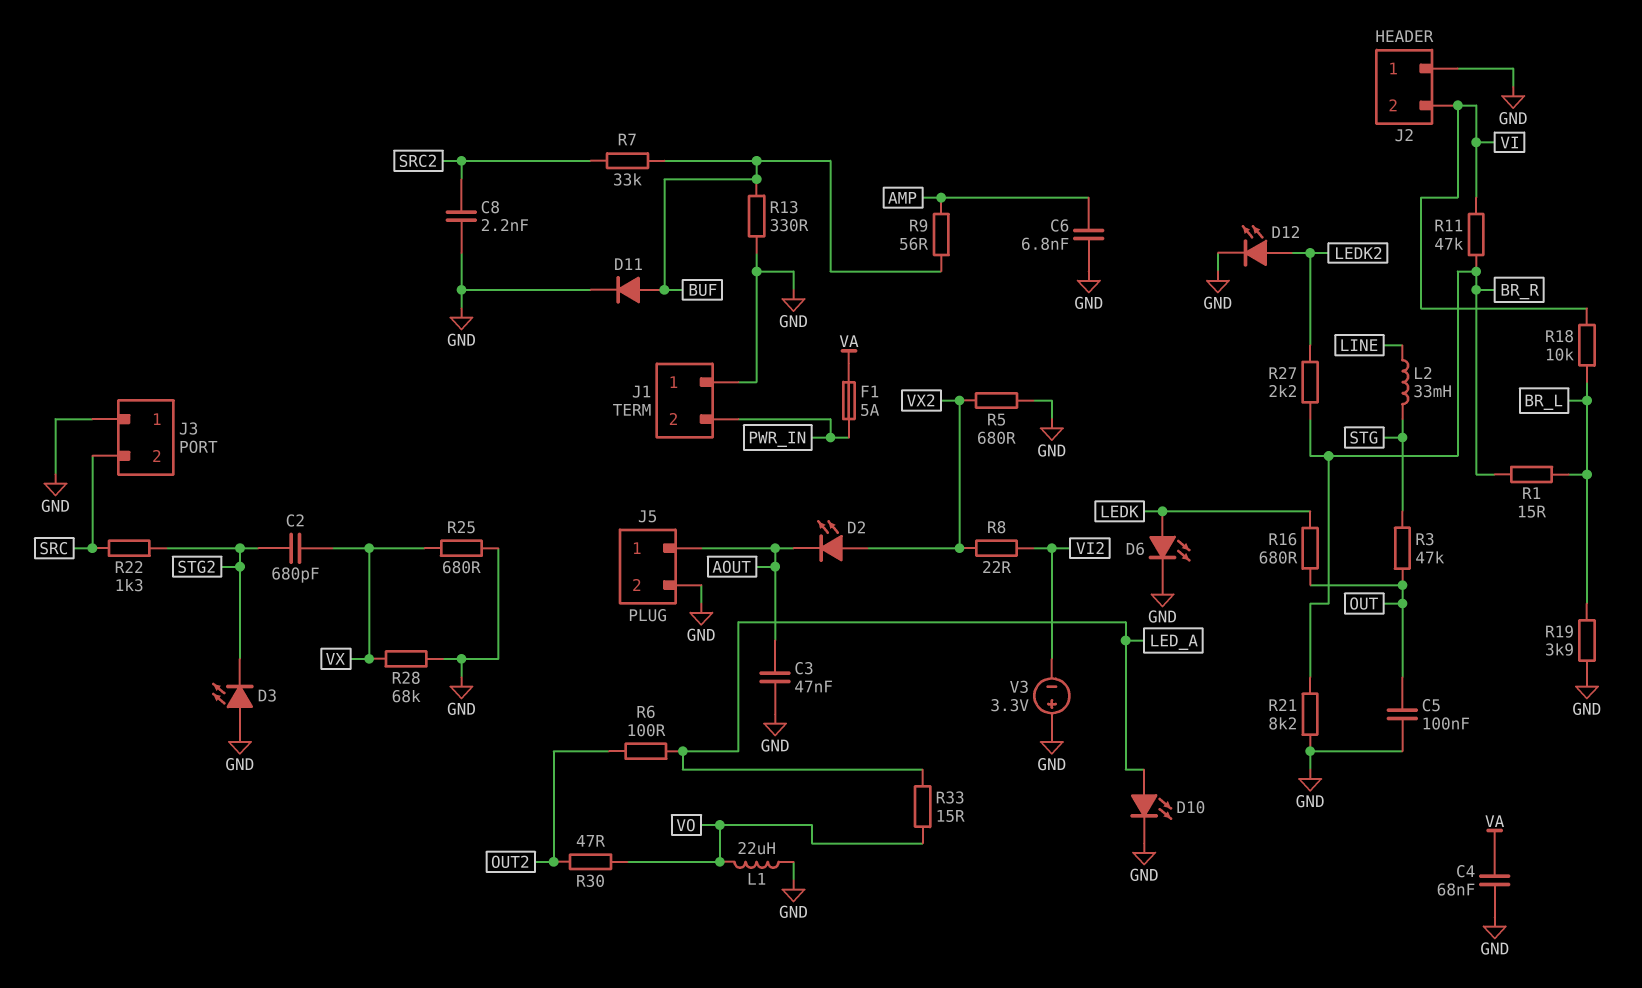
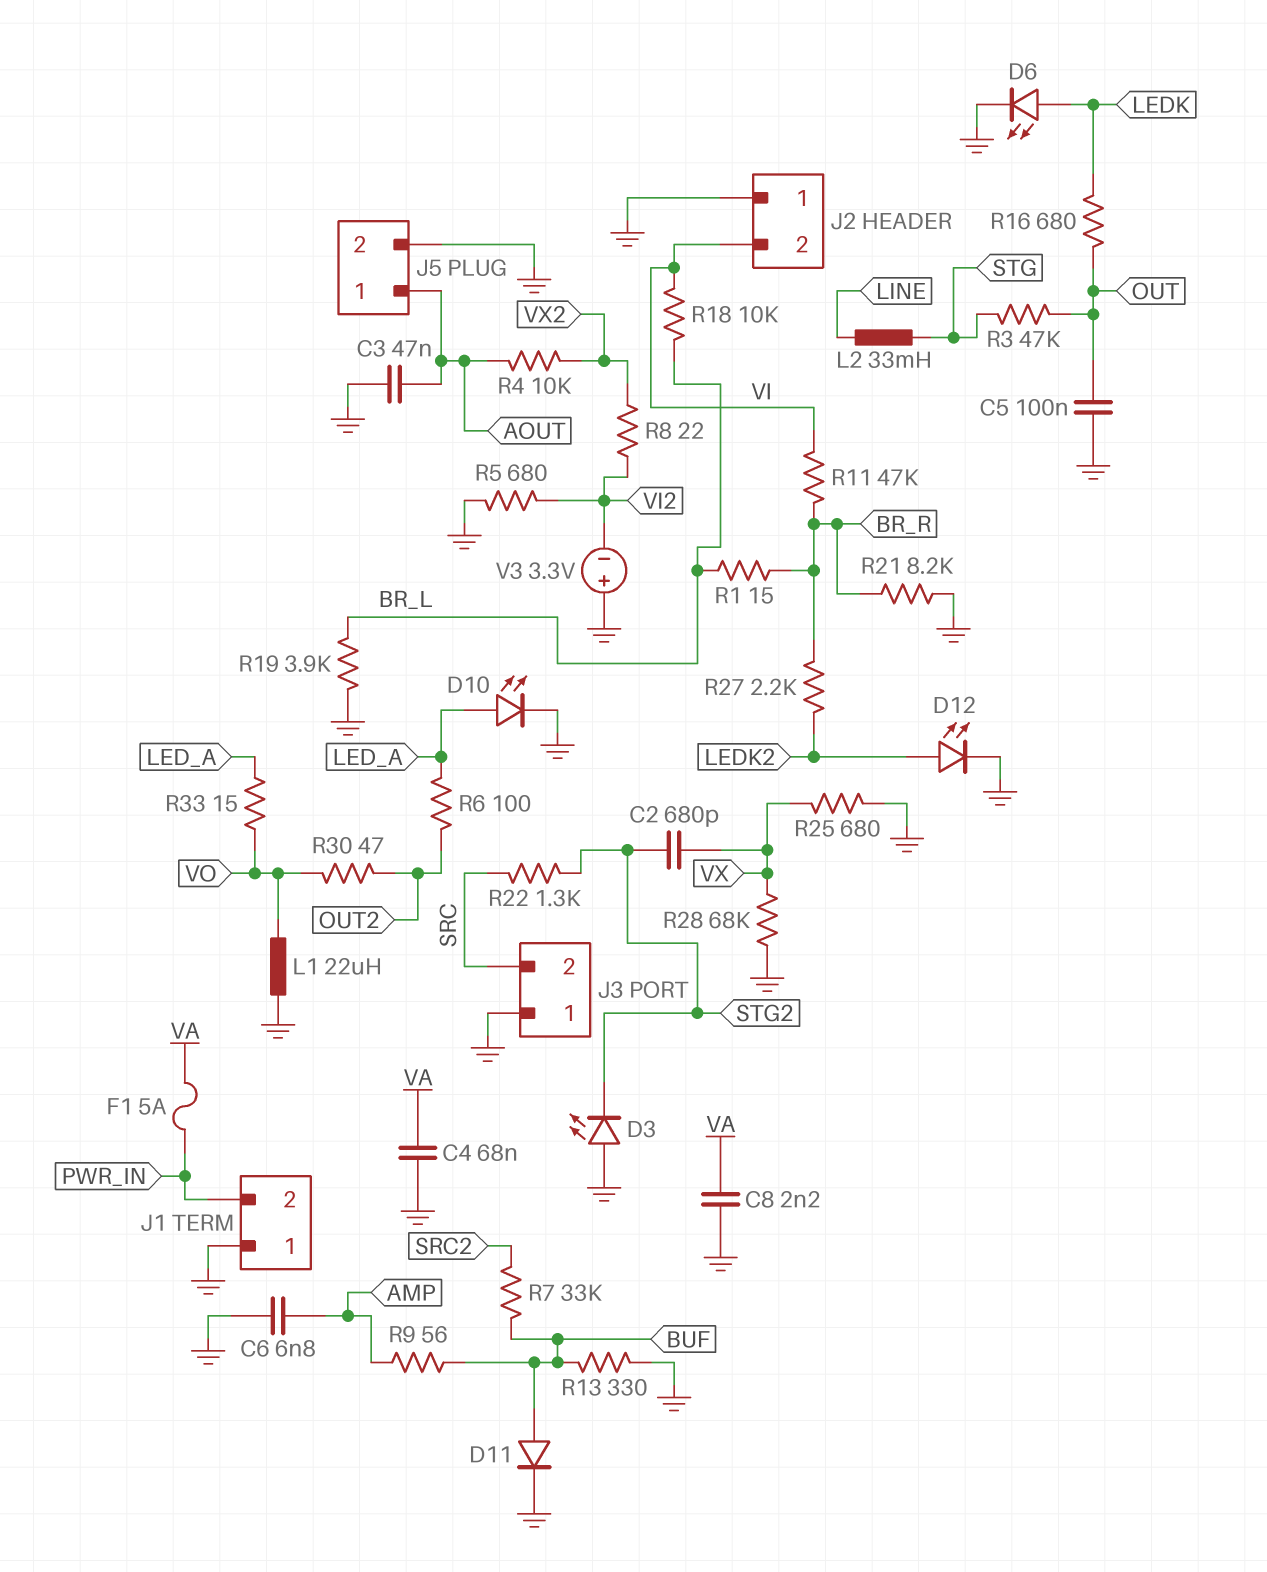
C8: 2.2nF (GND, SRC2) -> 2.2nF (GND, VA)
D2: LED (A VX2, K AOUT) -> none
R4: none -> 10k (AOUT, VX2)
R5: 680 (GND, VX2) -> 680 (GND, VI2)

